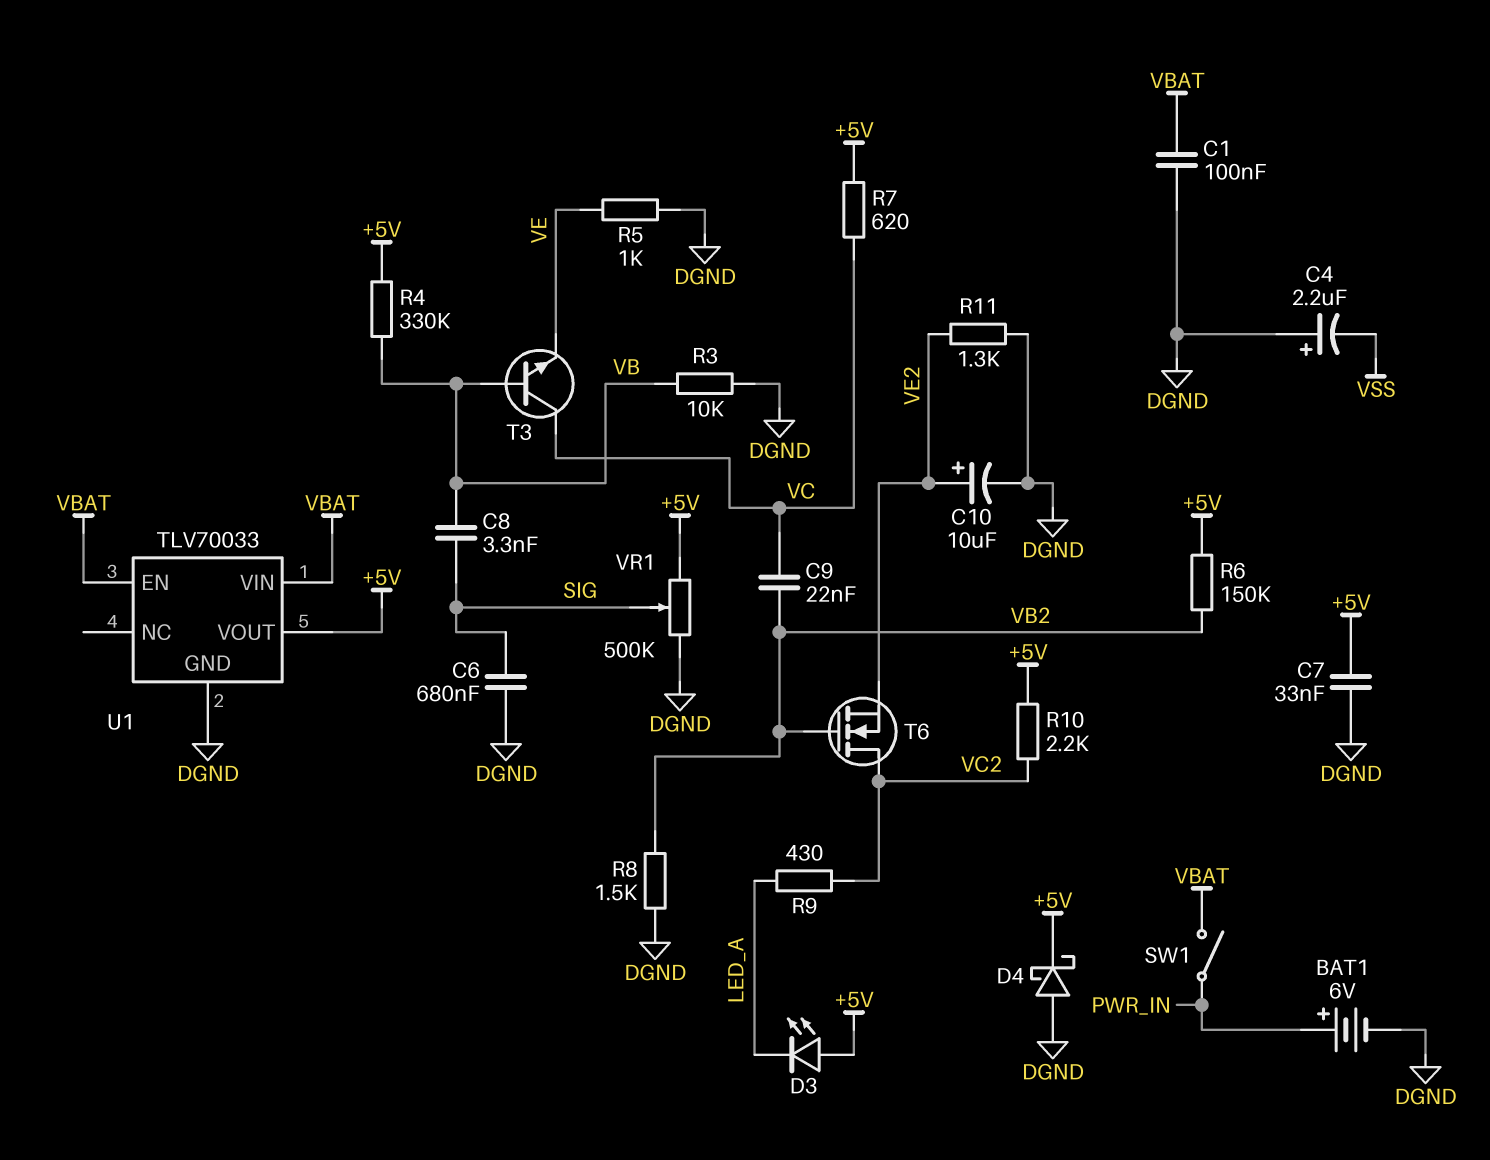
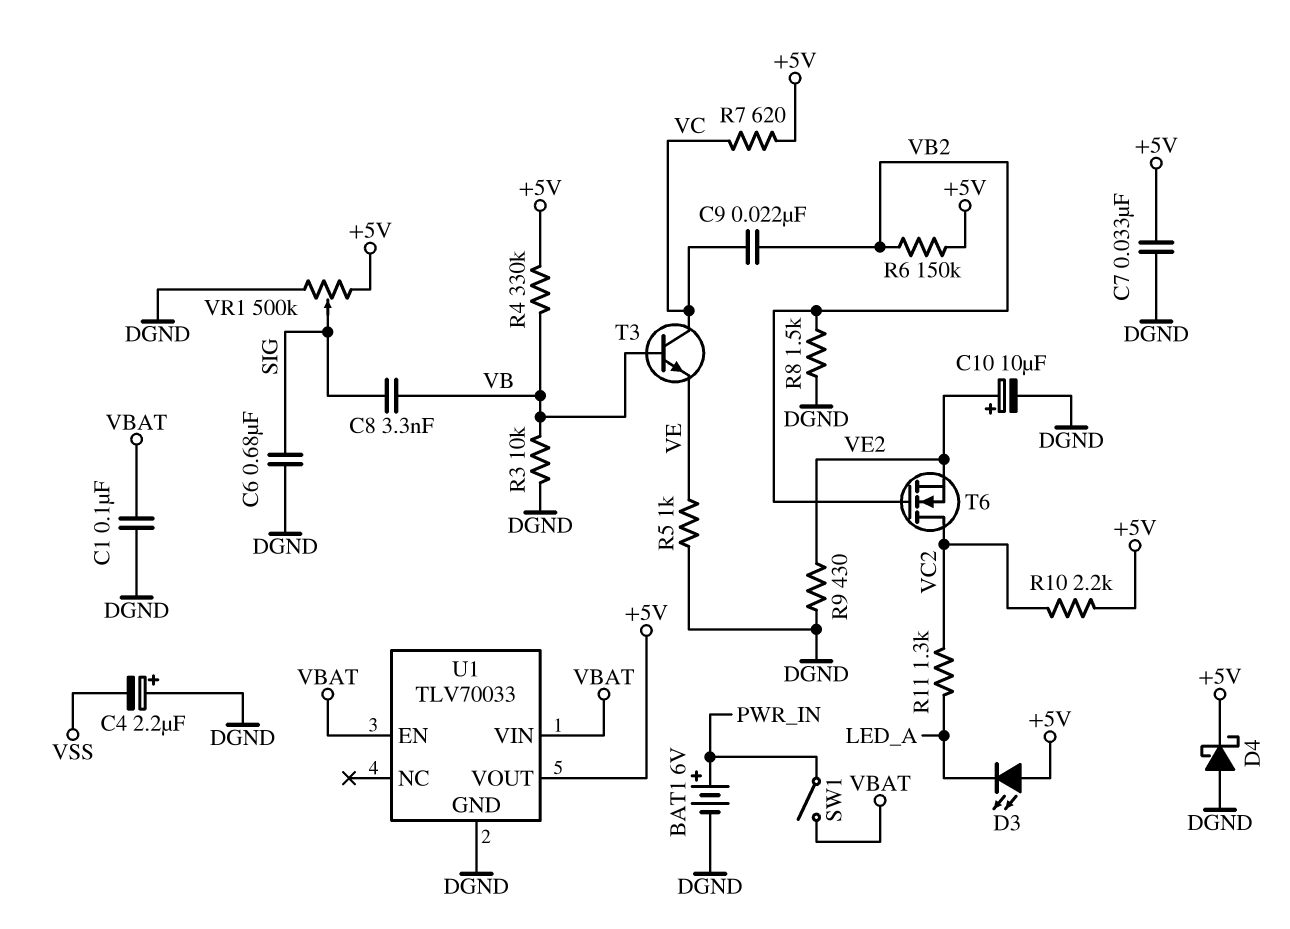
R9: 430 (LED_A, VC2) -> 430 (DGND, VE2)
R11: 1.3k (DGND, VE2) -> 1.3k (LED_A, VC2)

